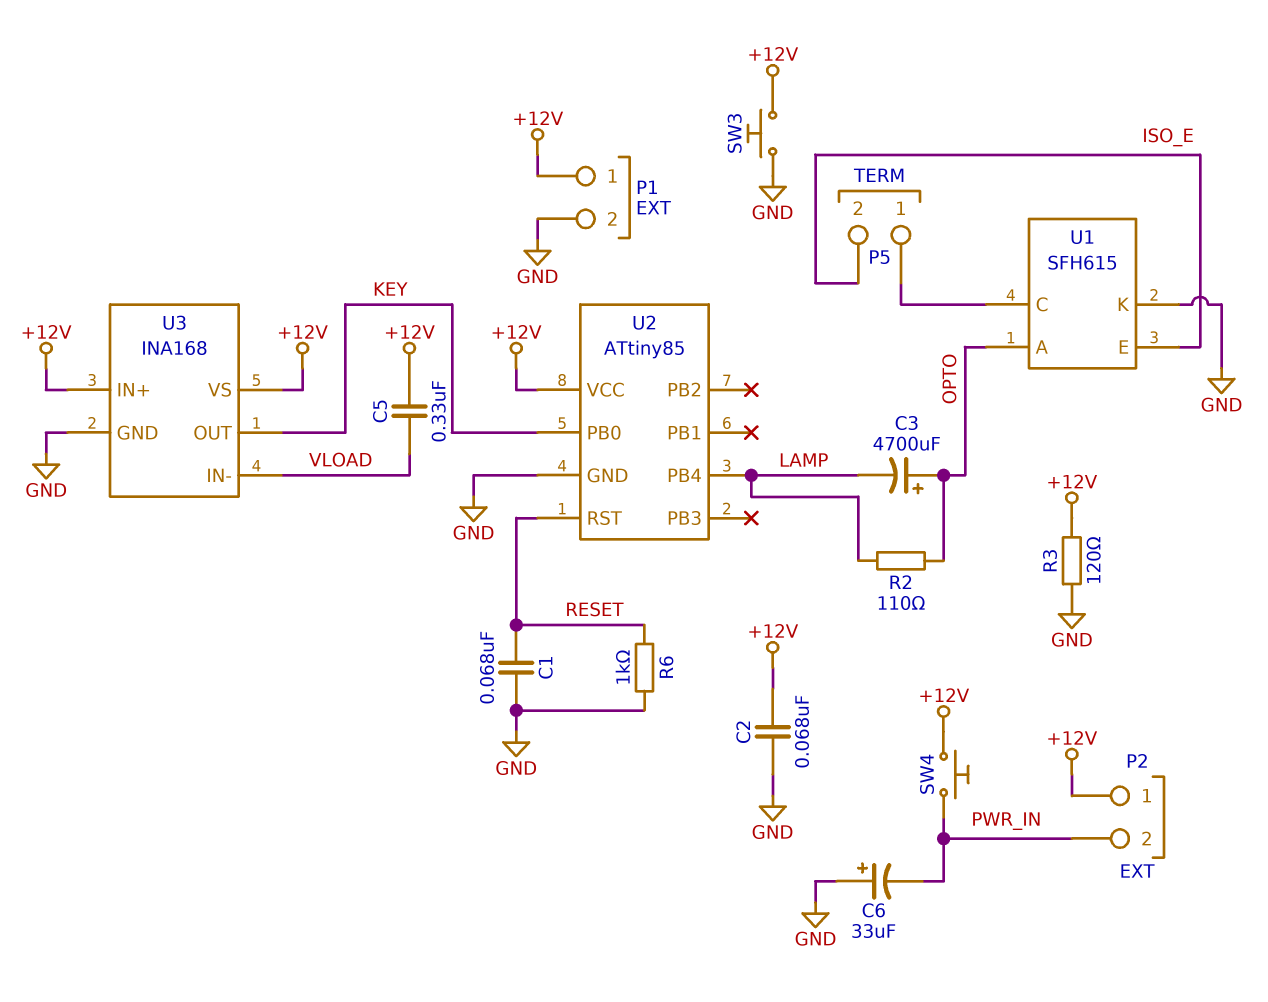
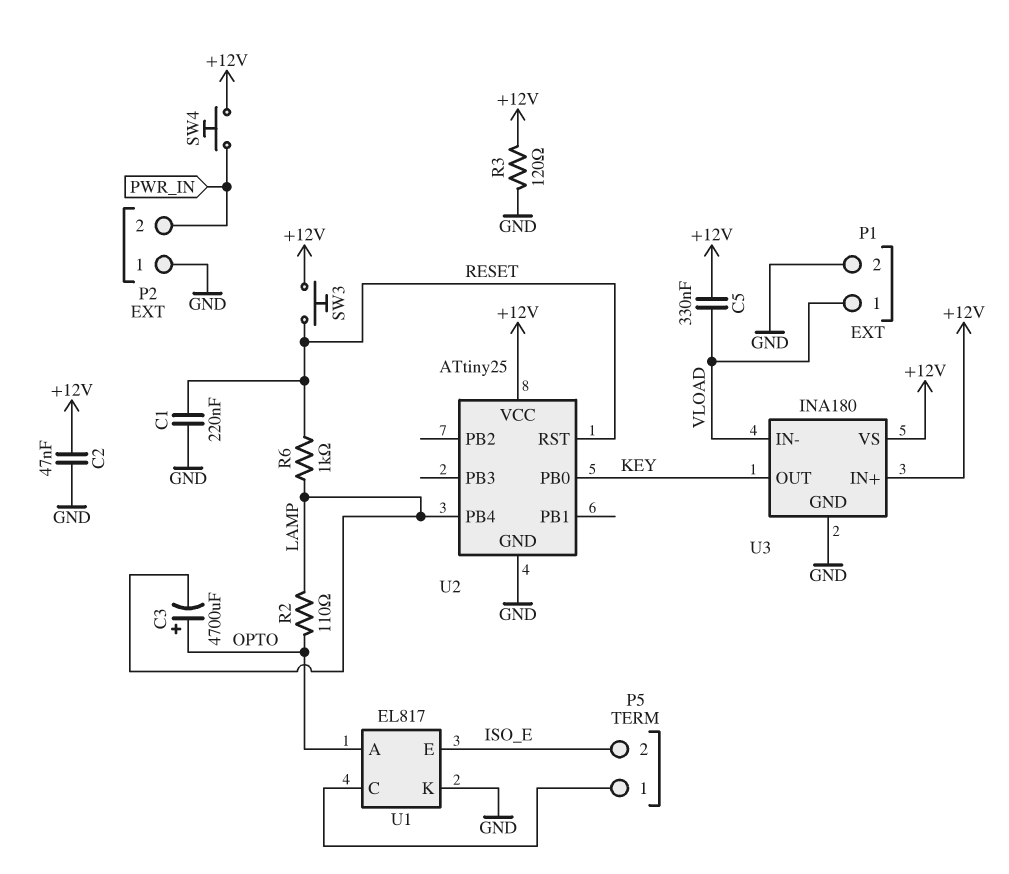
C1: 68nF (GND, RESET) -> 220nF (GND, RESET)
C2: 68nF (+12V, GND) -> 47nF (+12V, GND)
C6: 33uF (plus GND, minus PWR_IN) -> none
P1 pin 1: +12V -> VLOAD
P2 pin 1: +12V -> GND
R6: 1k (GND, RESET) -> 1k (LAMP, RESET)
SW3: button (+12V, GND) -> button (+12V, RESET)
U1: SFH615 -> EL817
U2: ATtiny85 -> ATtiny25
U3: INA168 -> INA180

